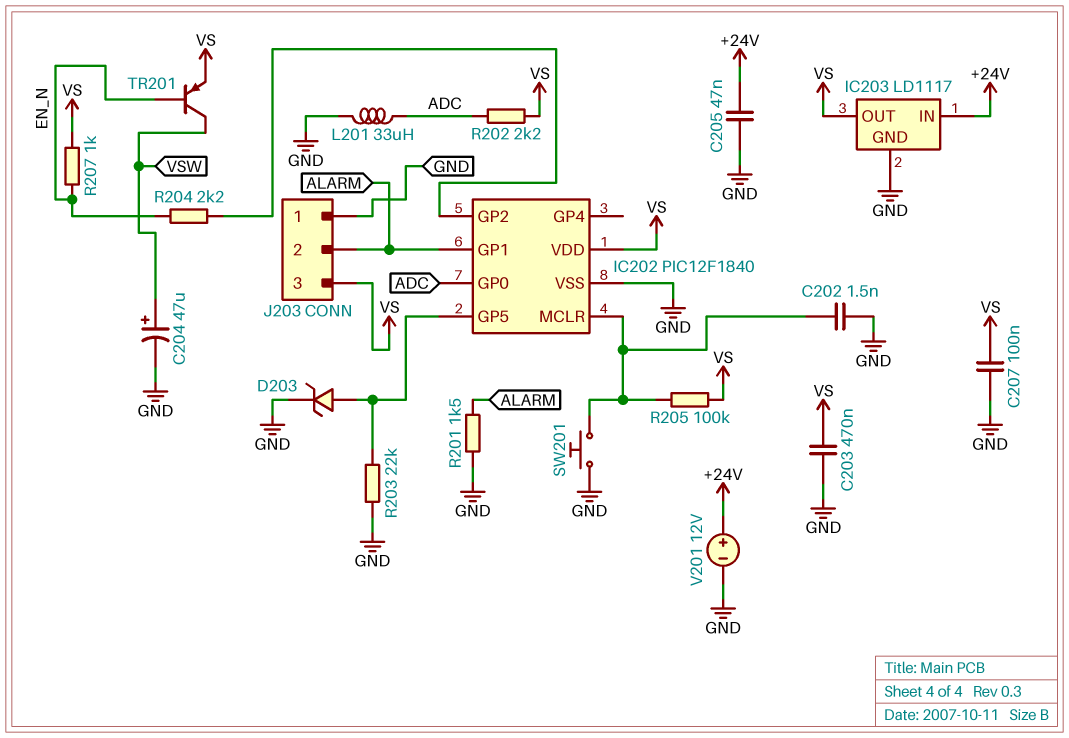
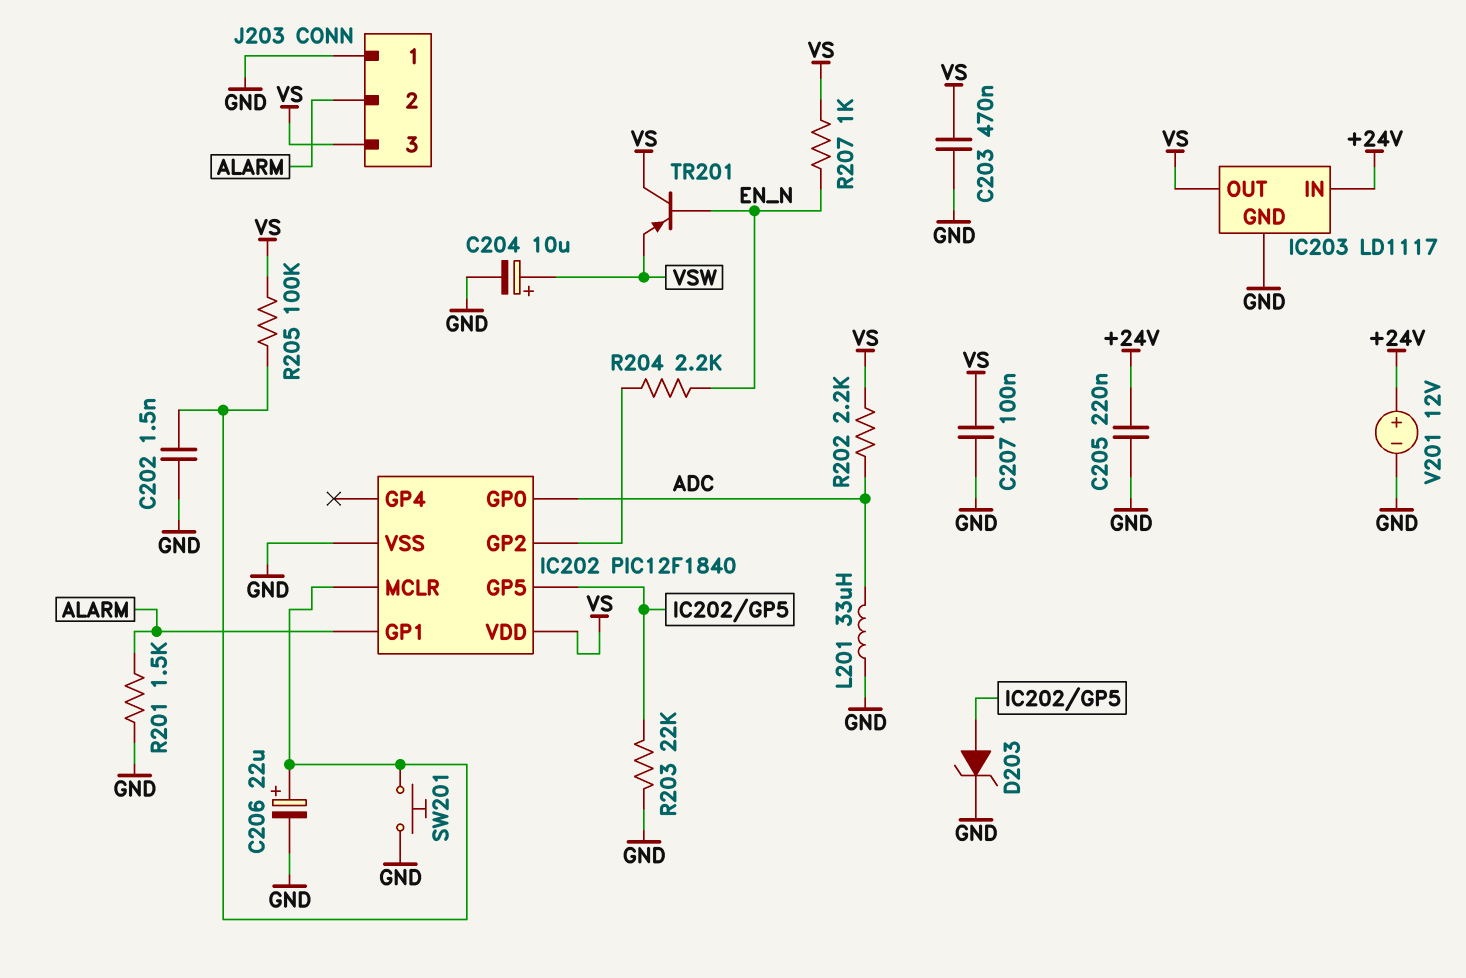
C204: 47uF (plus VSW, minus GND) -> 10uF (plus VSW, minus GND)
C205: 47nF (+24V, GND) -> 220nF (+24V, GND)
C206: none -> 22uF (plus IC202/MCLR, minus GND)
TR201: PNP (B EN_N, C VSW, E VS) -> PNP (B EN_N, C VS, E VSW)

